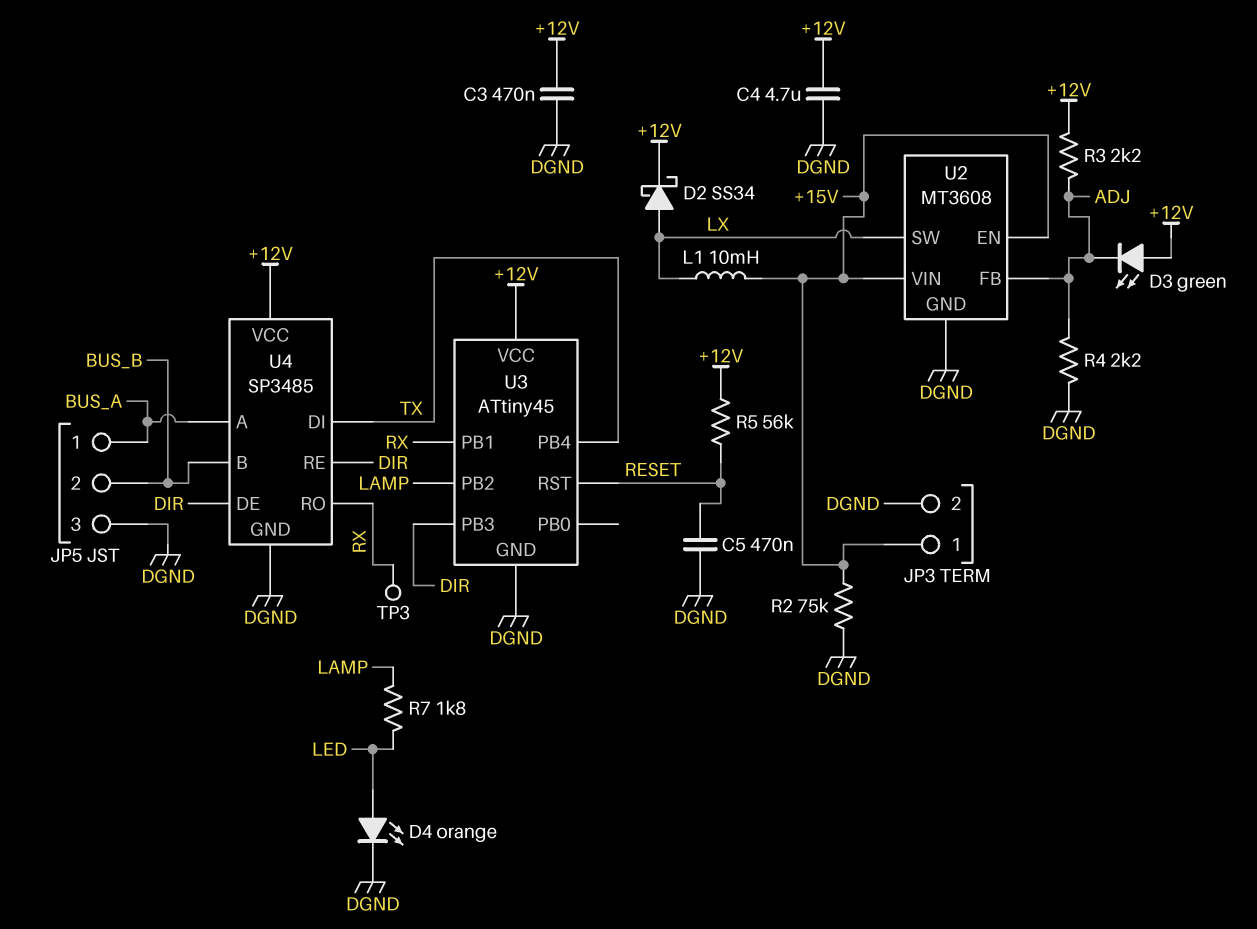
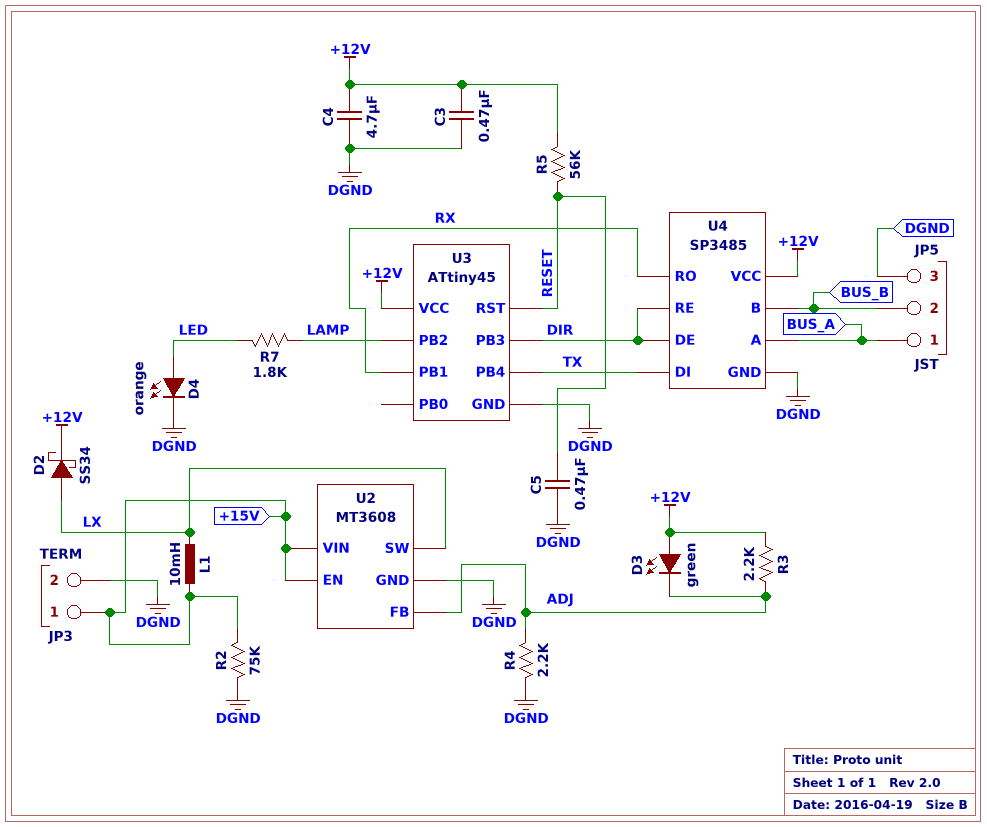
TP3: test point (RX) -> none

